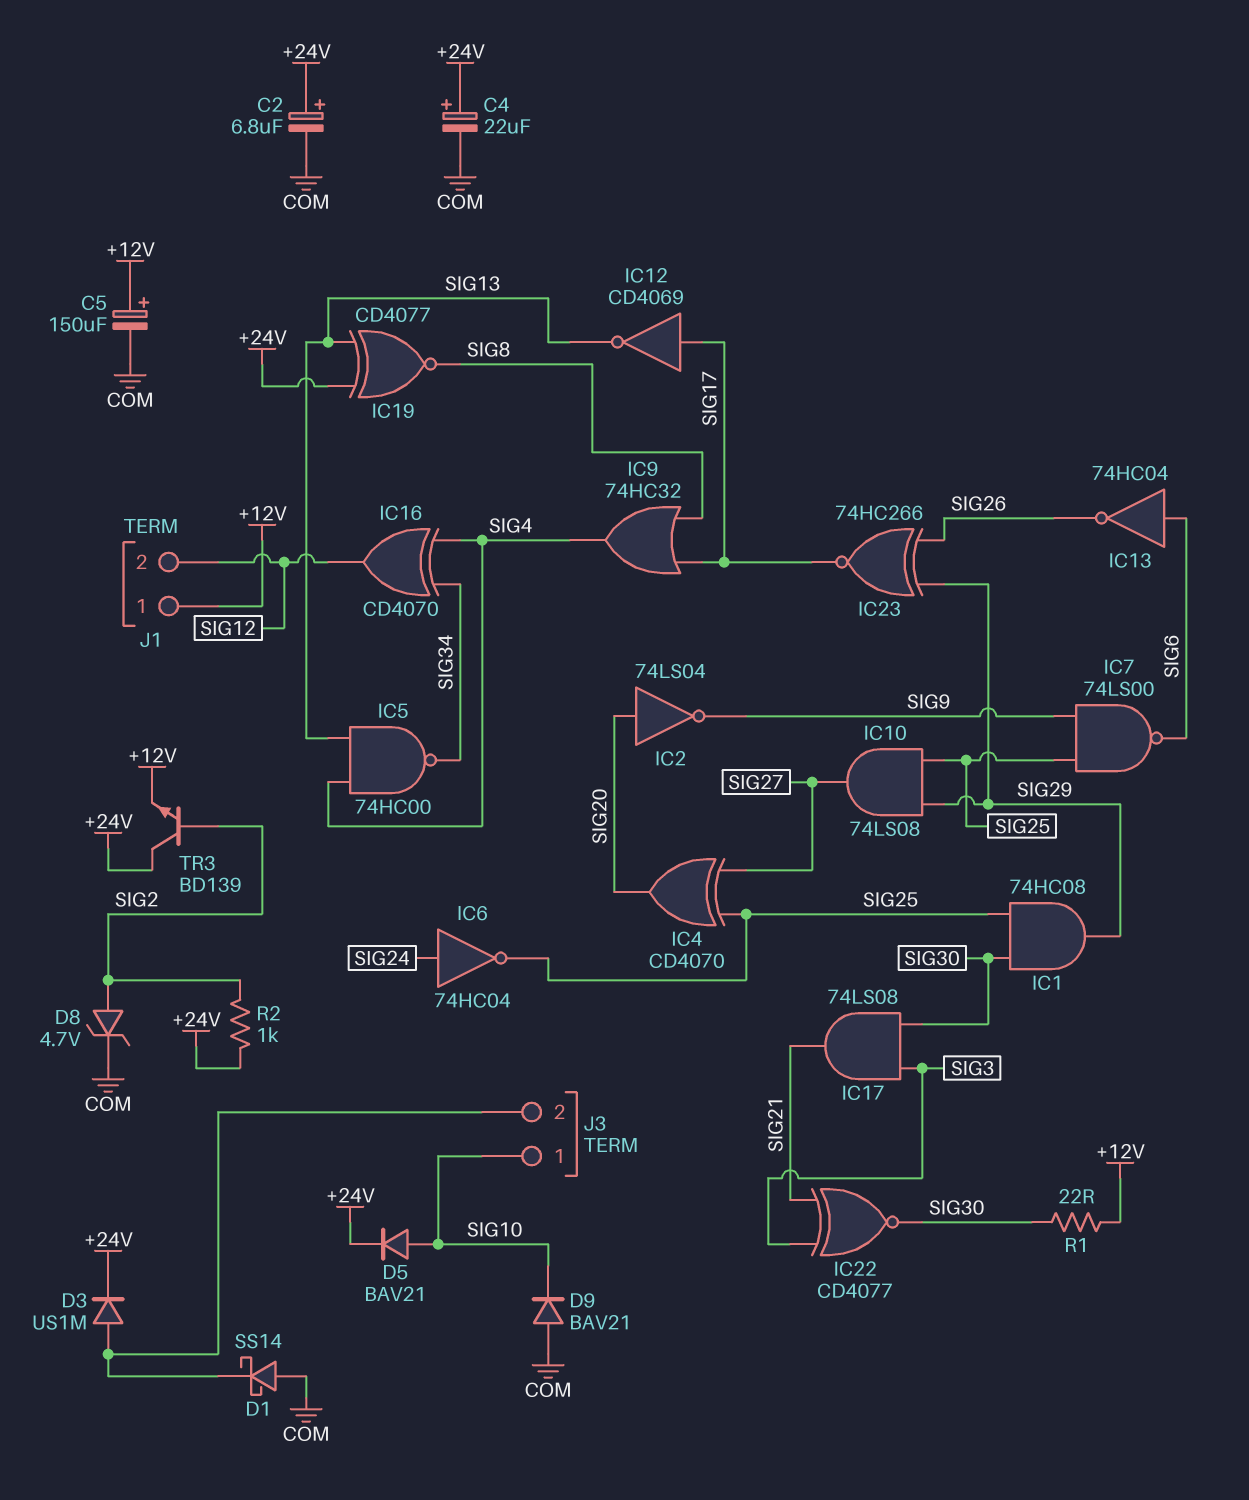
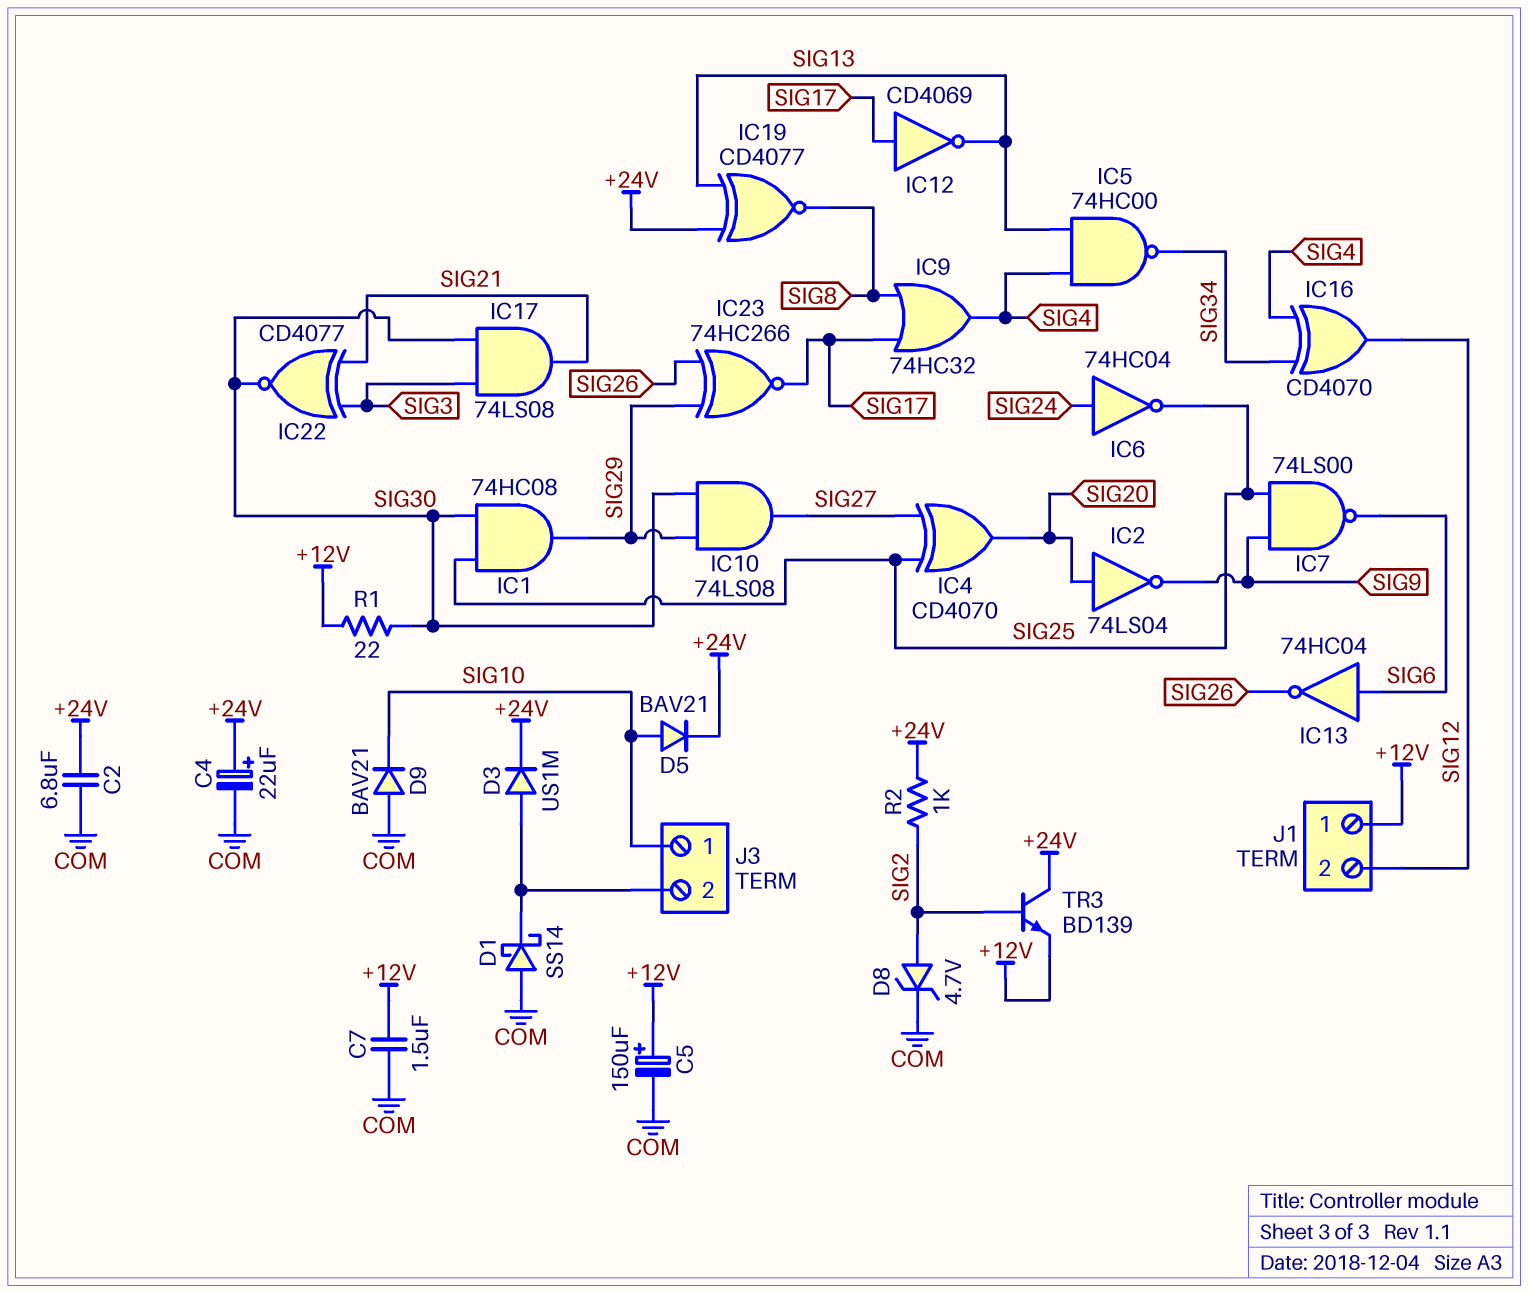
C2: 6.8uF (plus +24V, minus COM) -> 6.8uF (+24V, COM)
C7: none -> 1.5uF (+12V, COM)
IC10: AND 74LS08 (in SIG25, in SIG29, out SIG27) -> AND 74LS08 (in SIG29, in SIG30, out SIG27)

